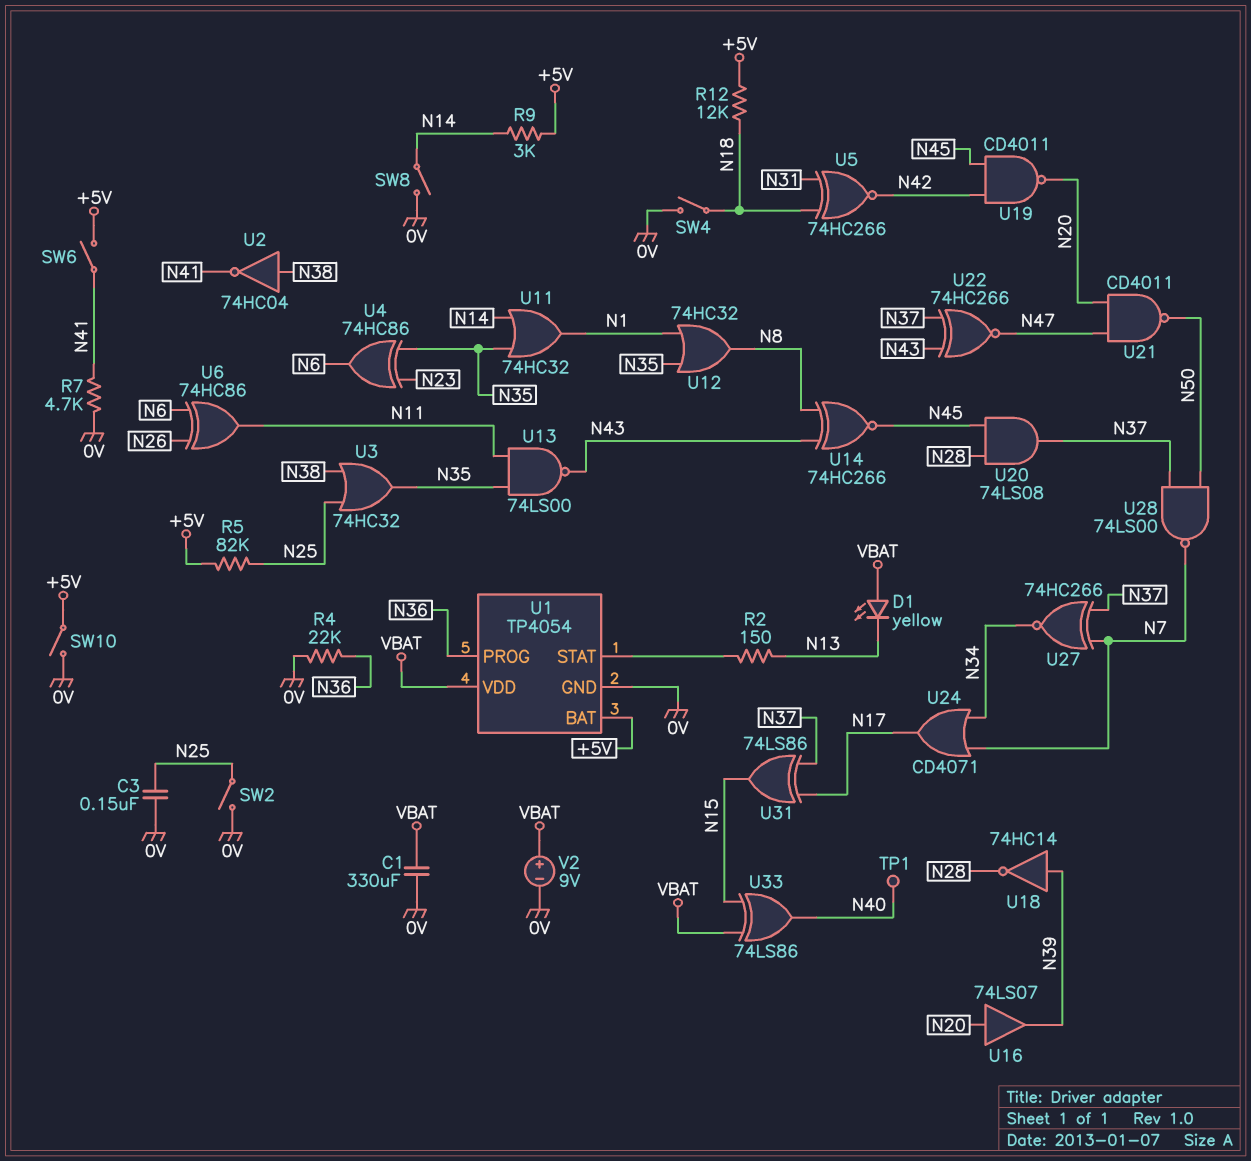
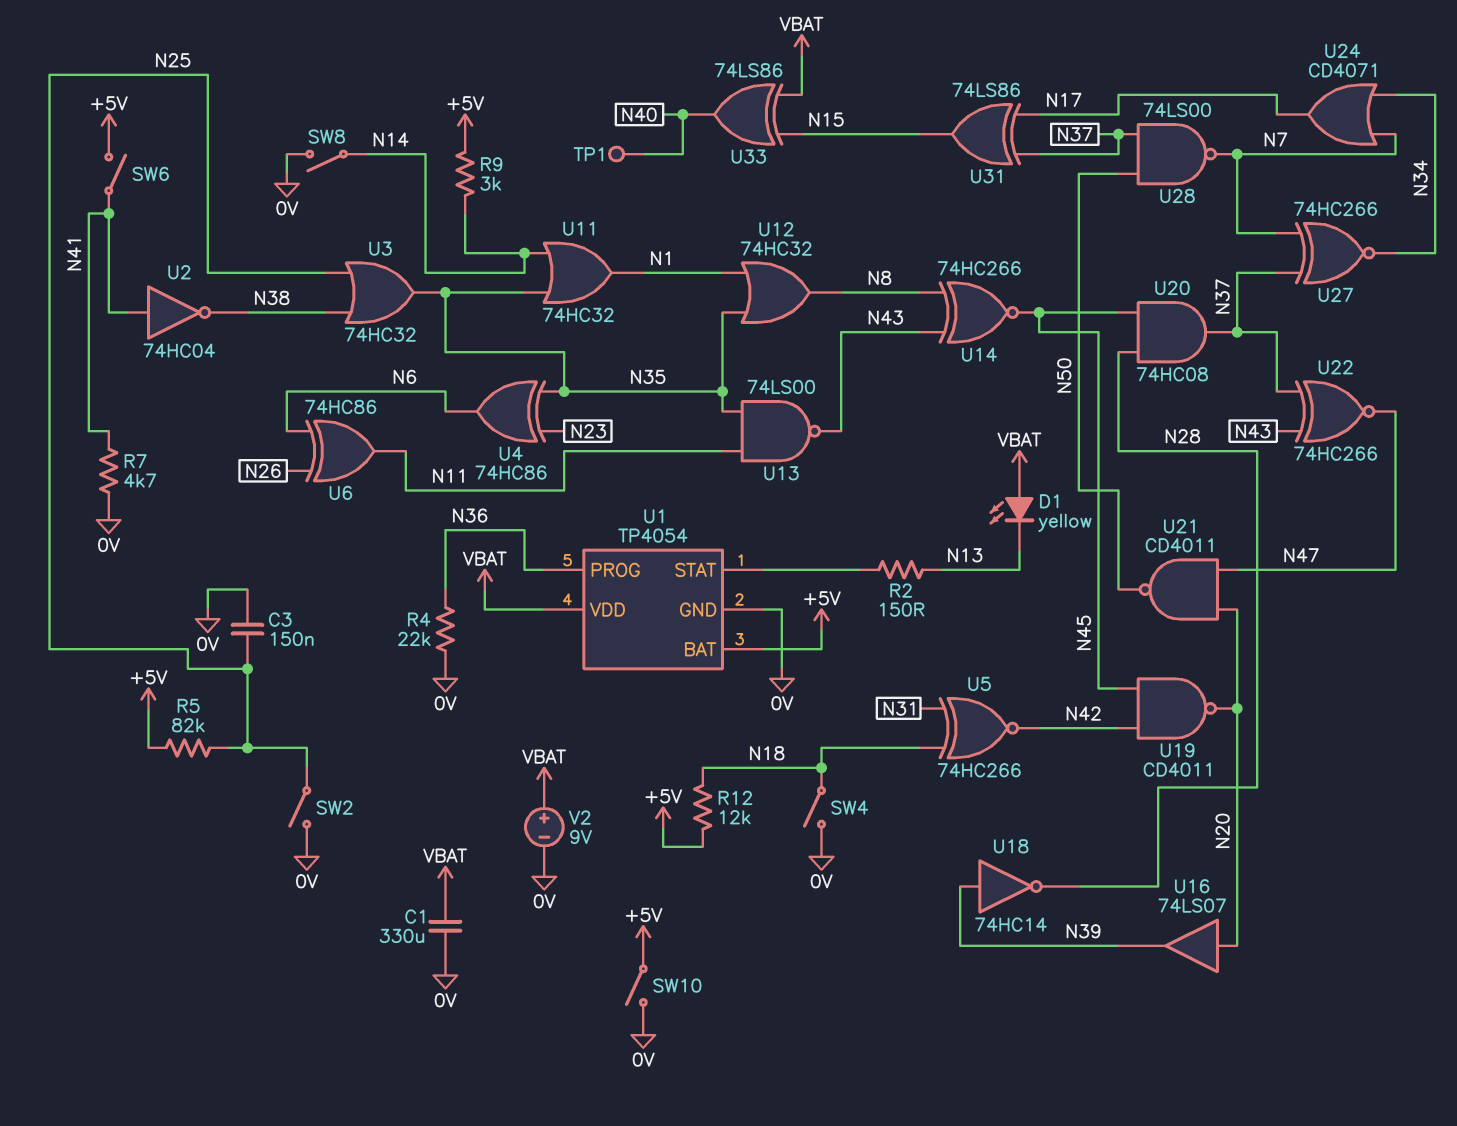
U2: NOT 74HC04 (in N38, out N41) -> NOT 74HC04 (in N41, out N38)
U20: AND 74LS08 (in N28, in N45, out N37) -> AND 74HC08 (in N28, in N45, out N37)

